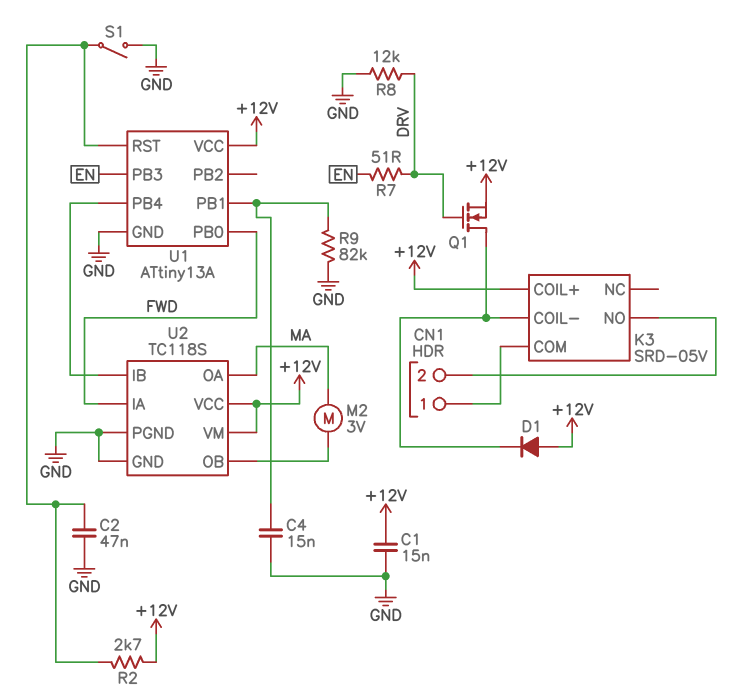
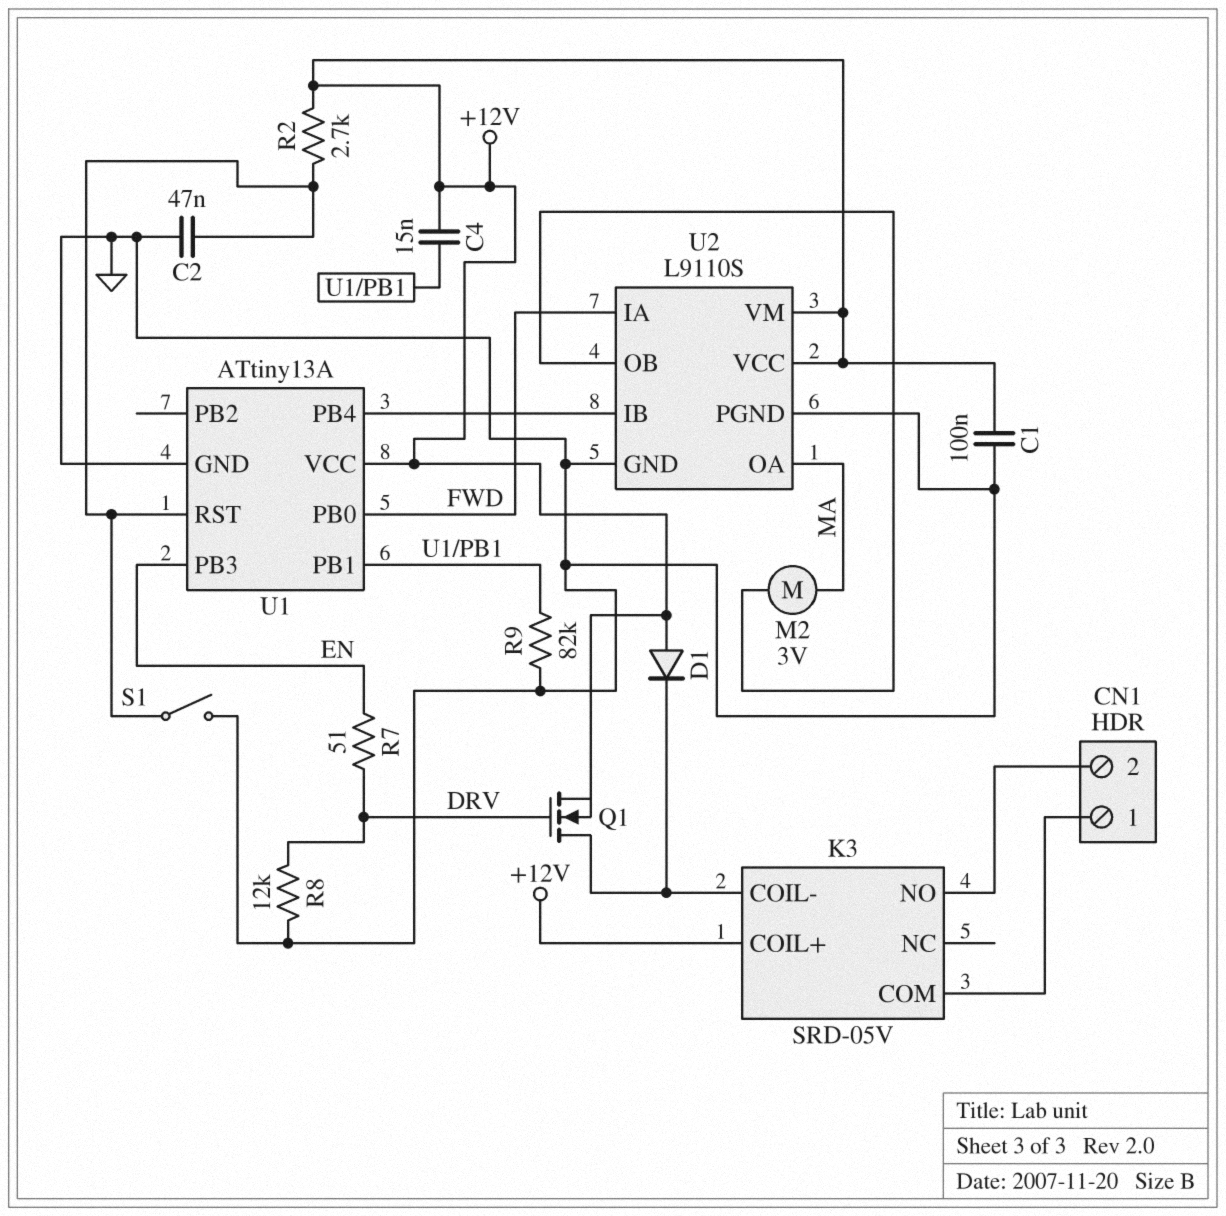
C1: 15nF (+12V, GND) -> 100nF (+12V, GND)
C4: 15nF (GND, U1/PB1) -> 15nF (+12V, U1/PB1)
U2: TC118S -> L9110S

